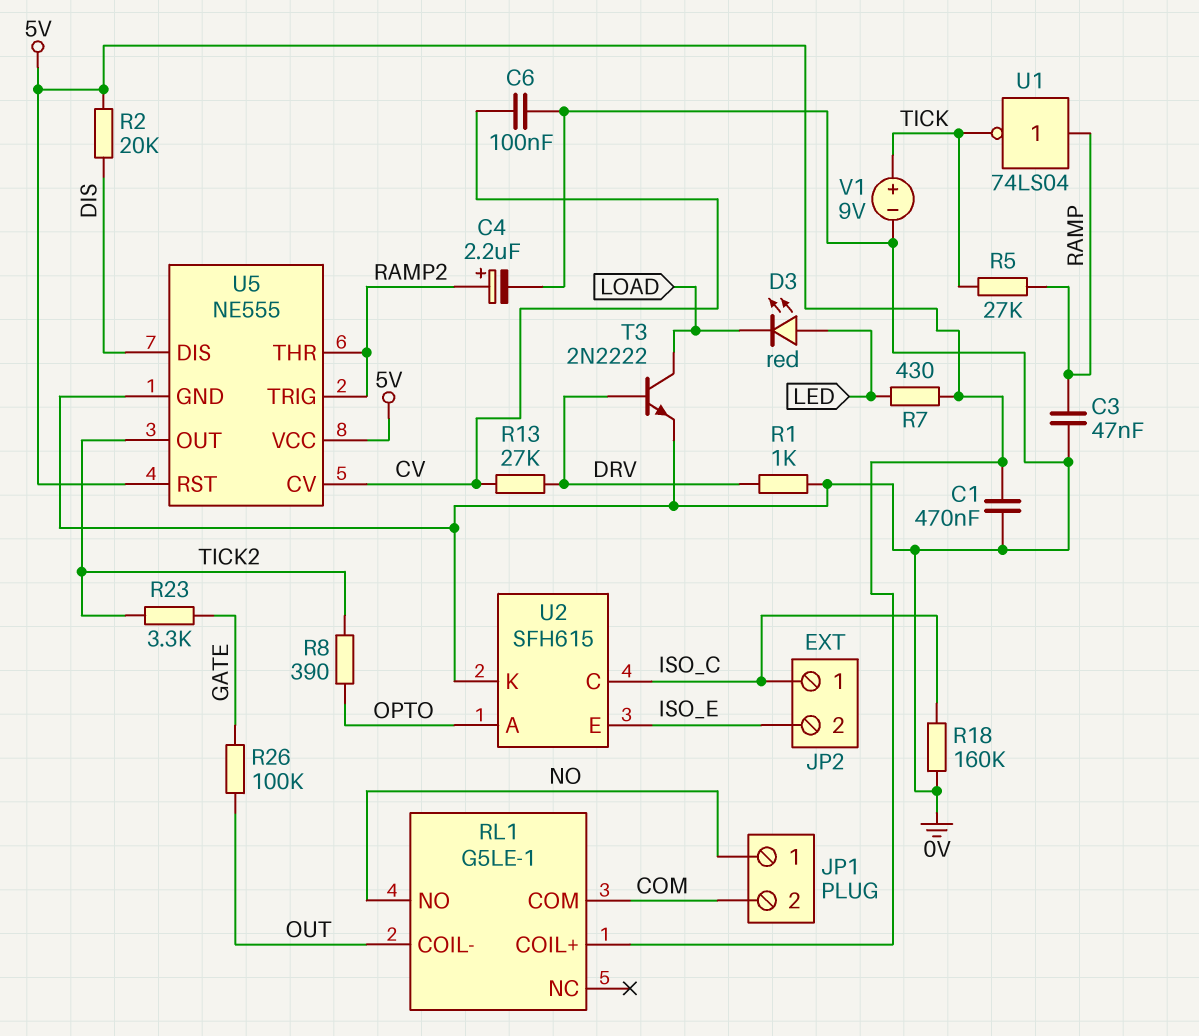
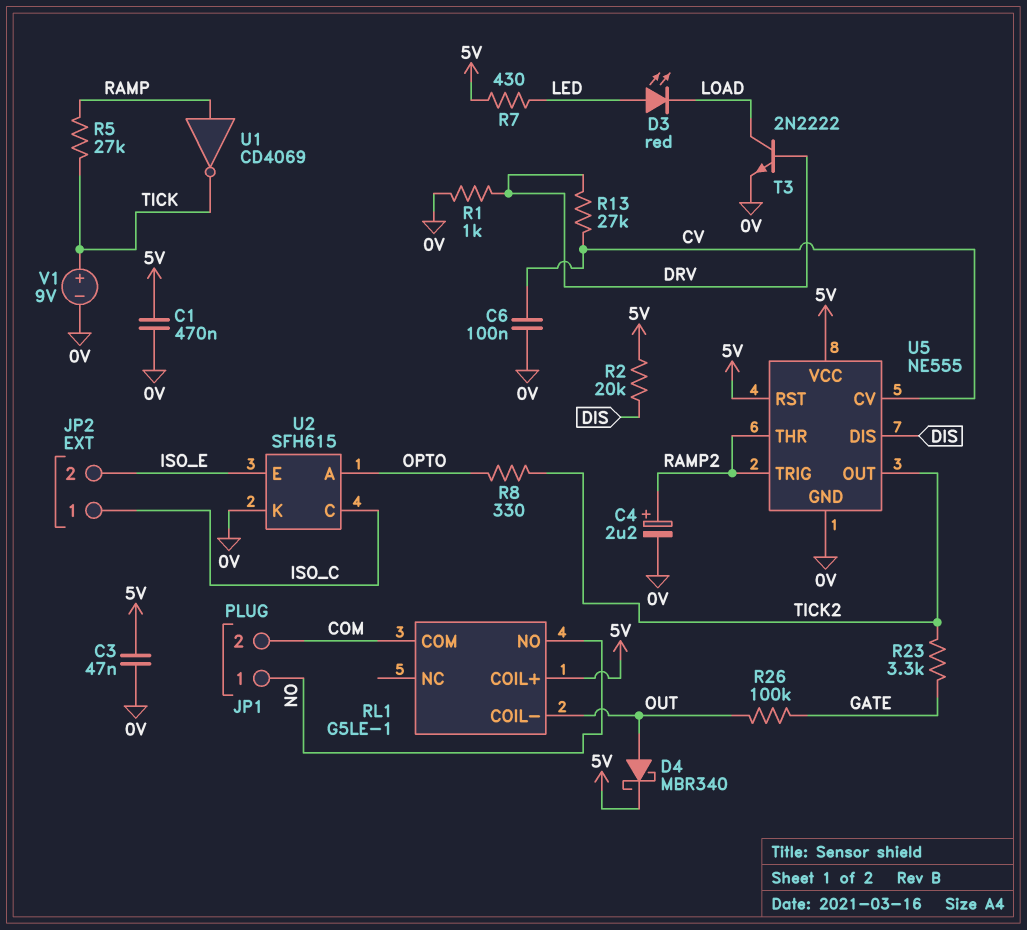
C3: 47nF (0V, RAMP) -> 47nF (0V, 5V)
D4: none -> schottky MBR340 (A OUT, K 5V)
R8: 390 (OPTO, TICK2) -> 330 (OPTO, TICK2)
R18: 160k (0V, ISO_C) -> none
U1: NOT 74LS04 (in RAMP, out TICK) -> NOT CD4069 (in RAMP, out TICK)

